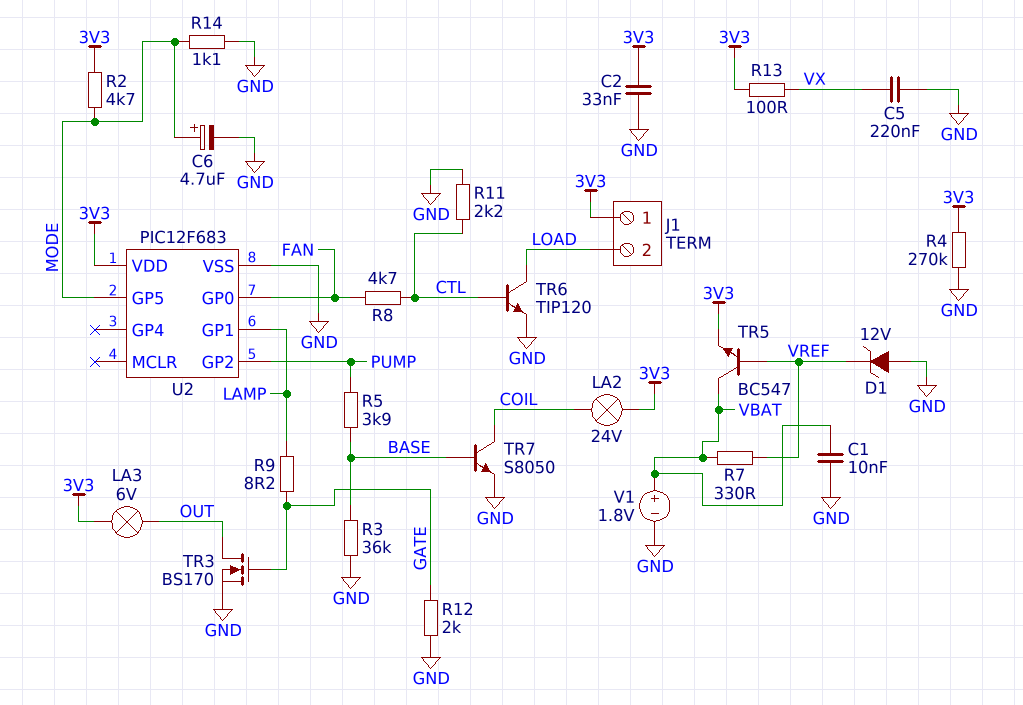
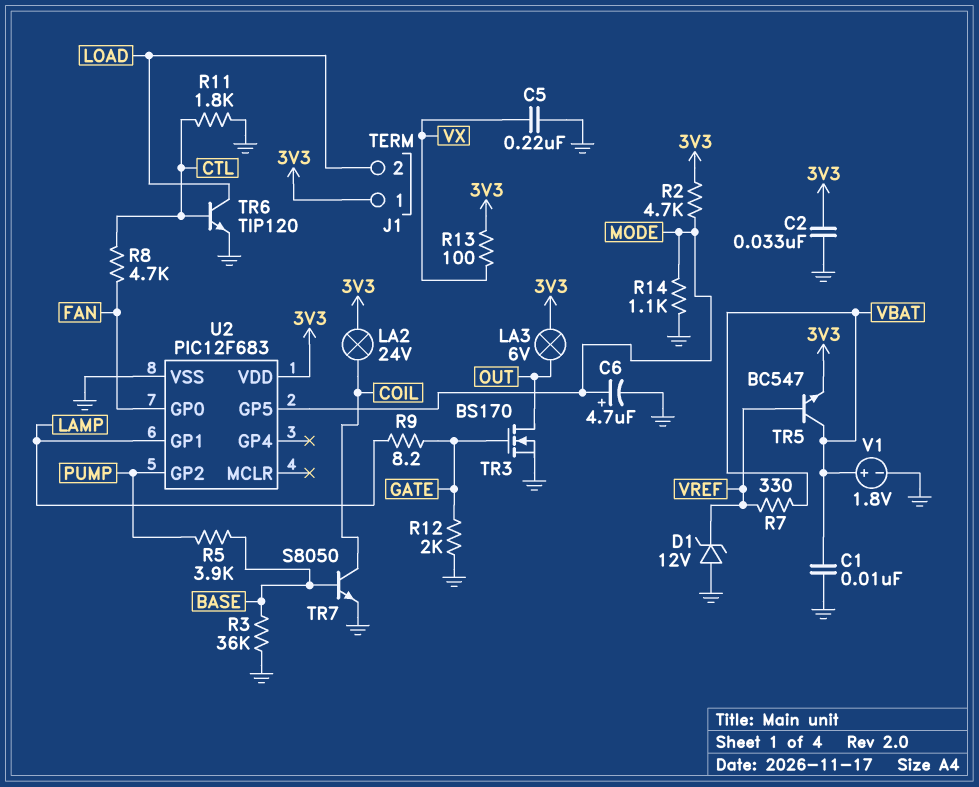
R4: 270k (3V3, GND) -> none
R11: 2.2k (CTL, GND) -> 1.8k (CTL, GND)

